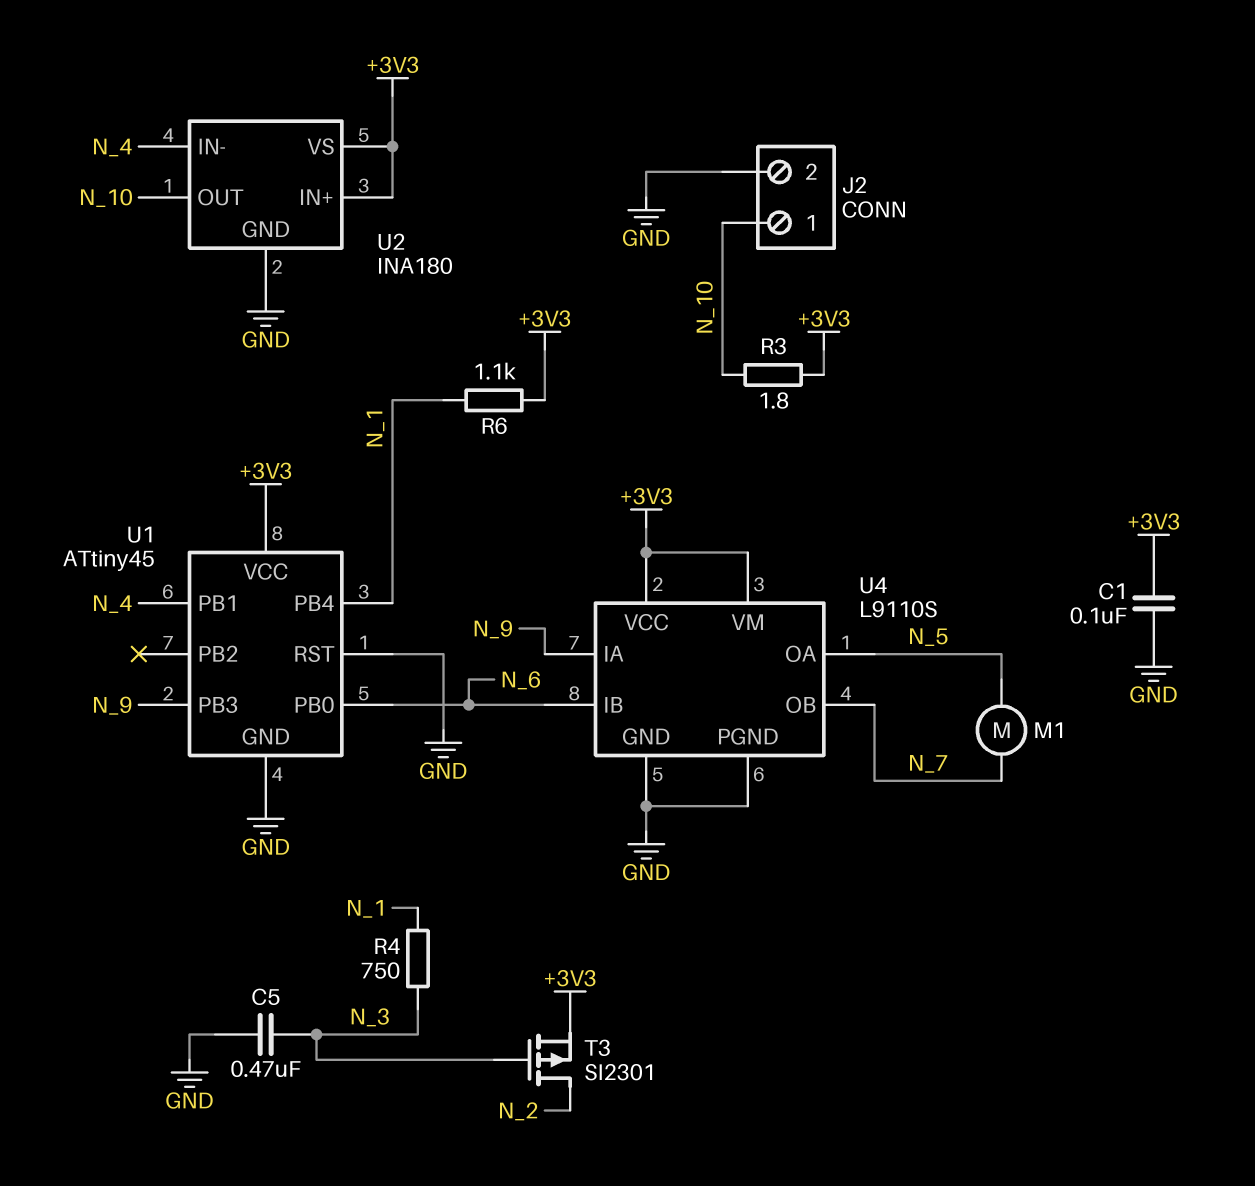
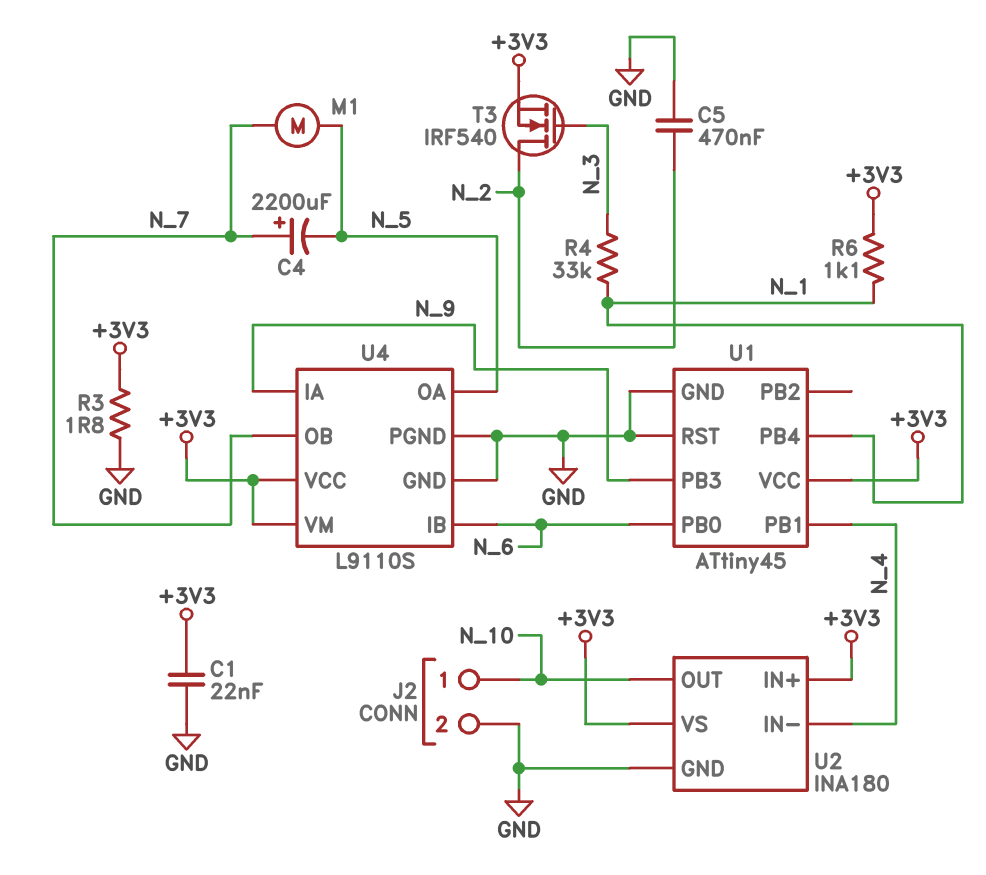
C1: 100nF (+3V3, GND) -> 22nF (+3V3, GND)
C4: none -> 2200uF (plus N_7, minus N_5)
C5: 470nF (GND, N_3) -> 470nF (GND, N_2)
R3: 1.8 (+3V3, N_10) -> 1.8 (+3V3, GND)
R4: 750 (N_1, N_3) -> 33k (N_1, N_3)
T3: PMOS SI2301 (G N_3, D N_2, S +3V3) -> NMOS IRF540 (G N_3, D N_2, S +3V3)

